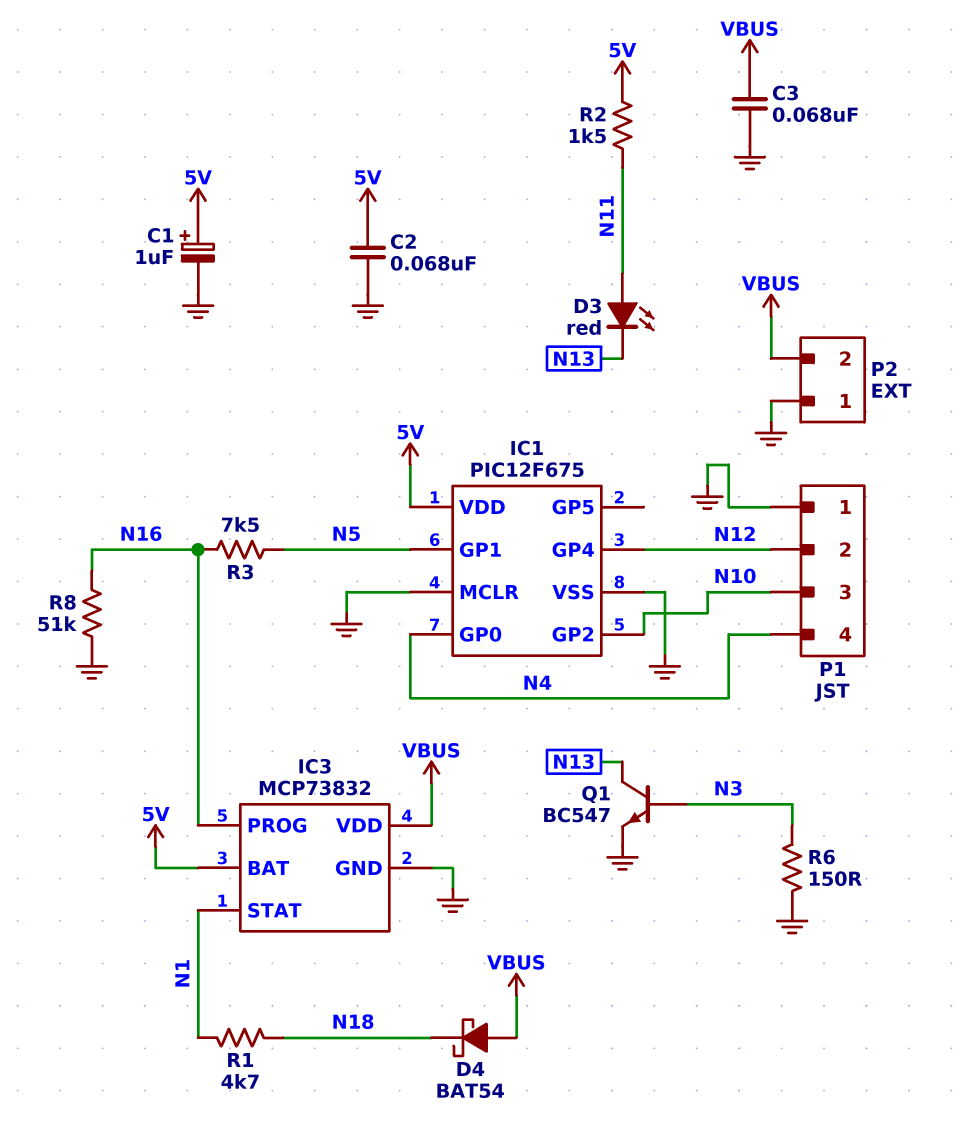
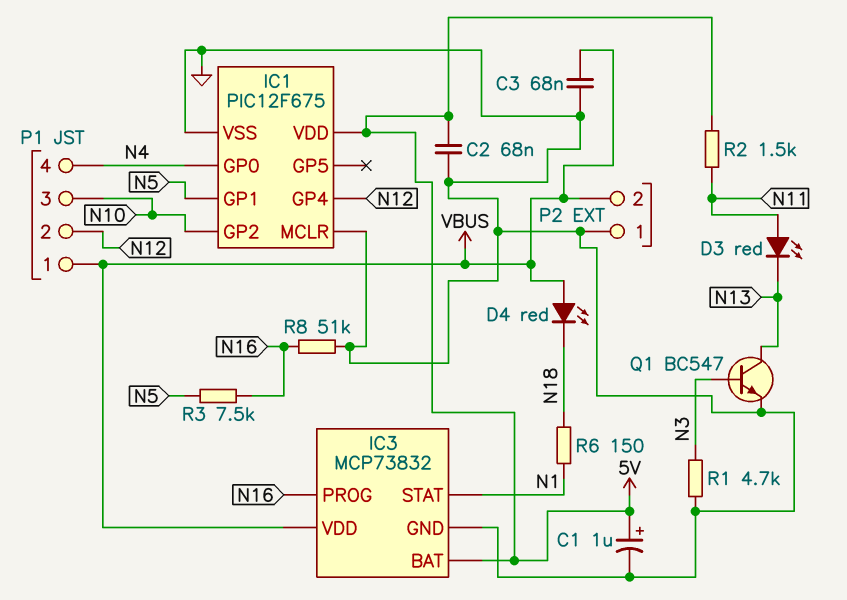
D4: schottky BAT54 (A VBUS, K N18) -> LED red (A VBUS, K N18)
P1 pin 1: GND -> VBUS
R1: 4.7k (N1, N18) -> 4.7k (GND, N3)
R6: 150 (GND, N3) -> 150 (N1, N18)

